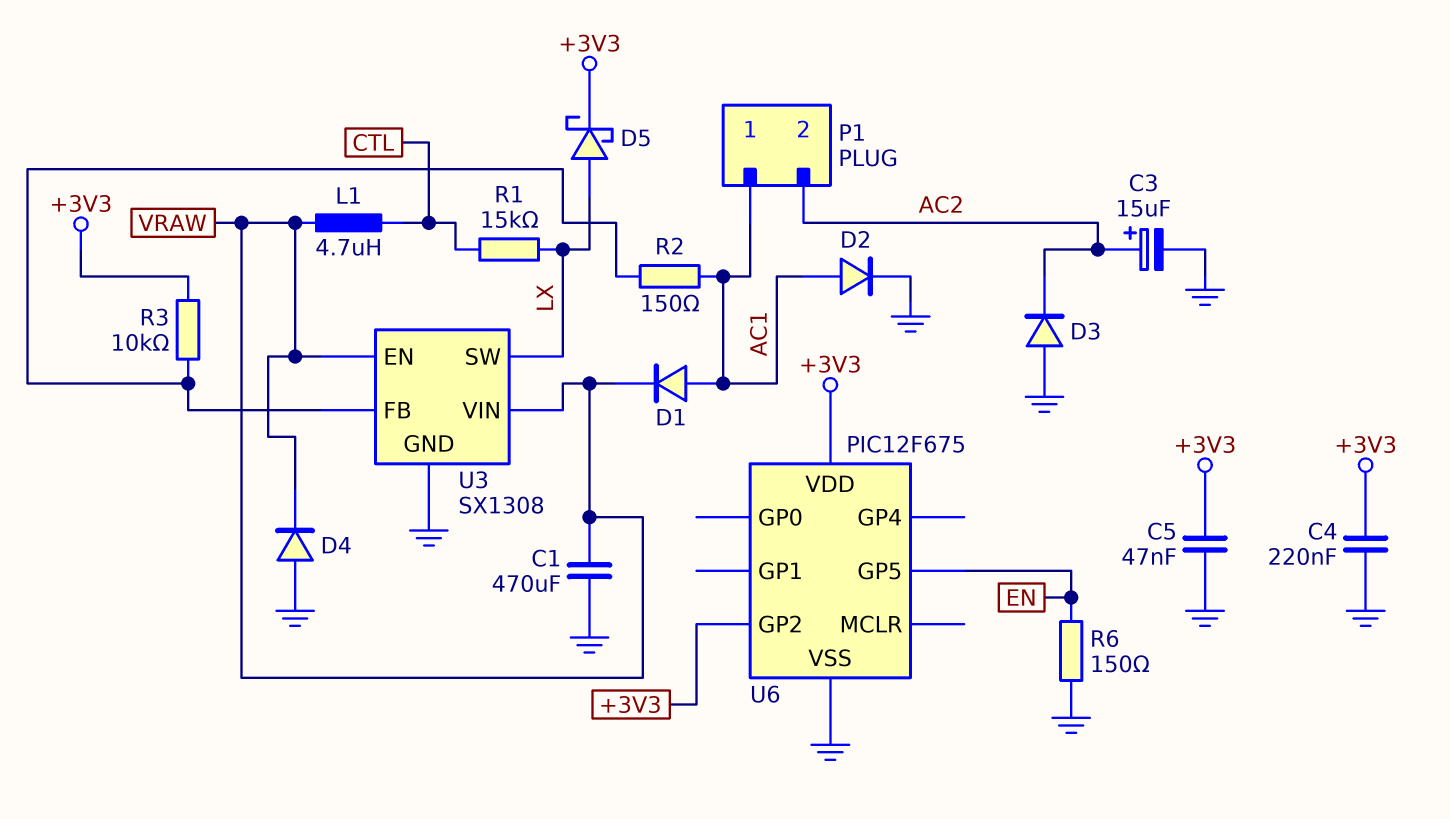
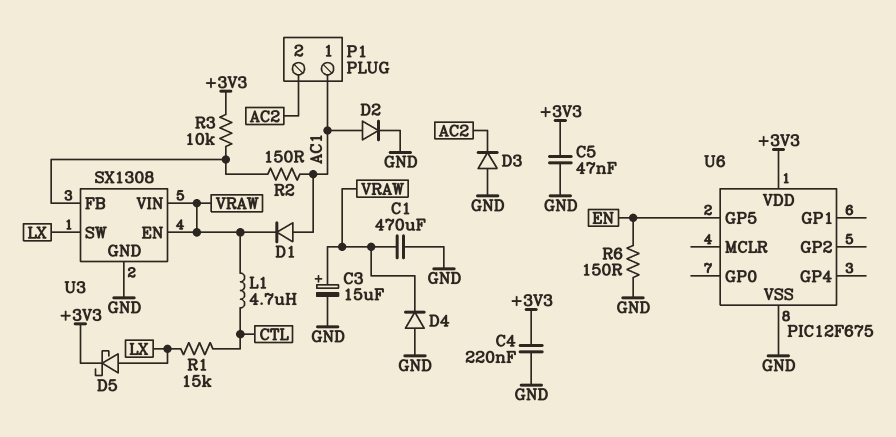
C3: 15uF (plus AC2, minus GND) -> 15uF (plus VRAW, minus GND)
U6 pin GP2: +3V3 -> none

